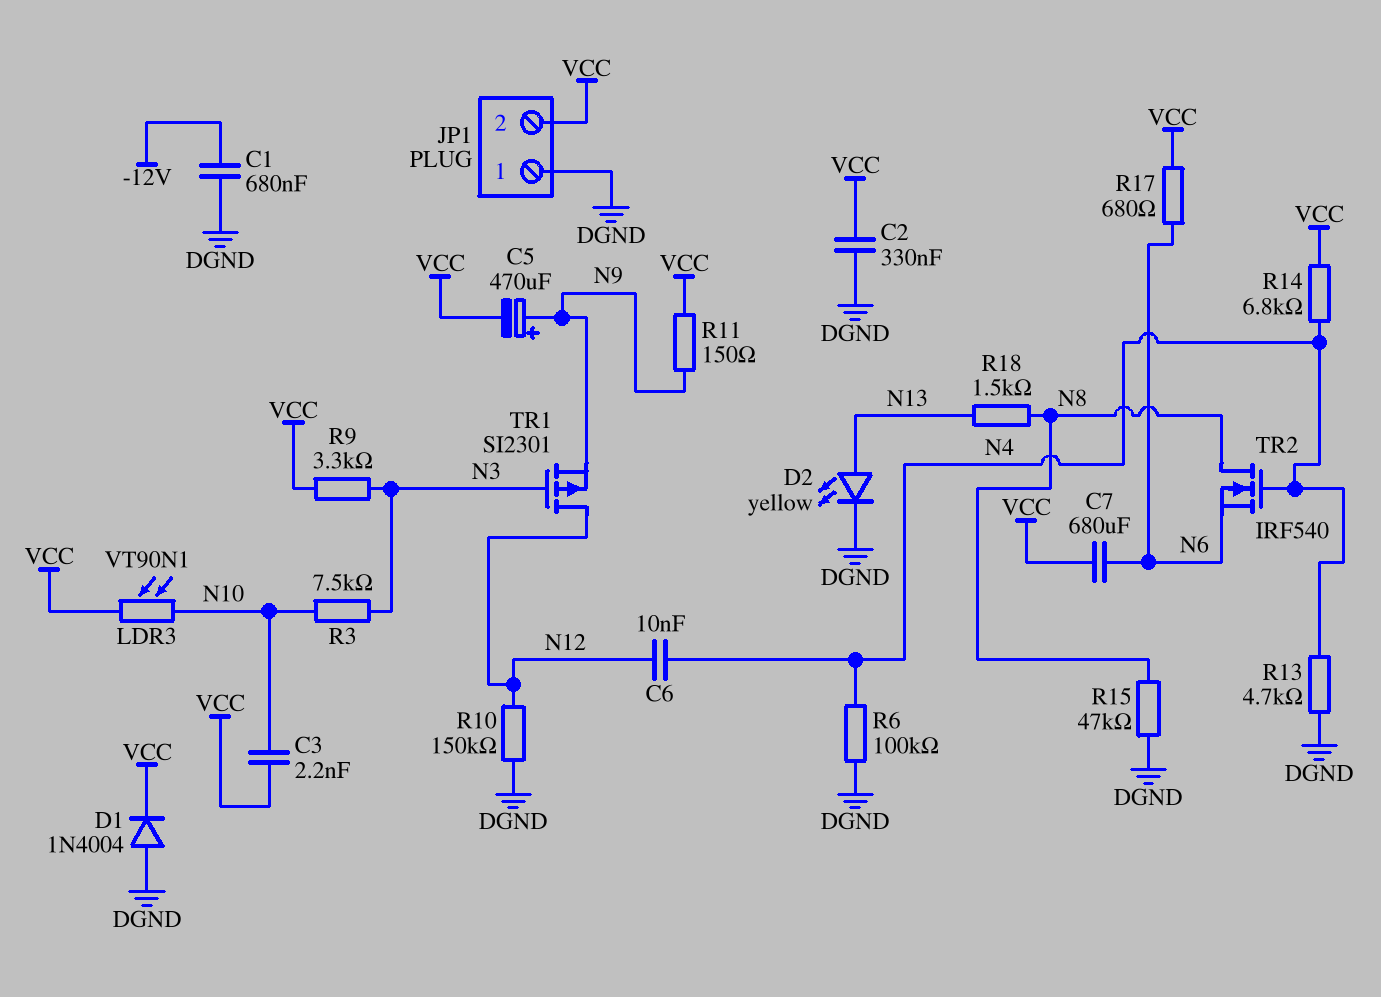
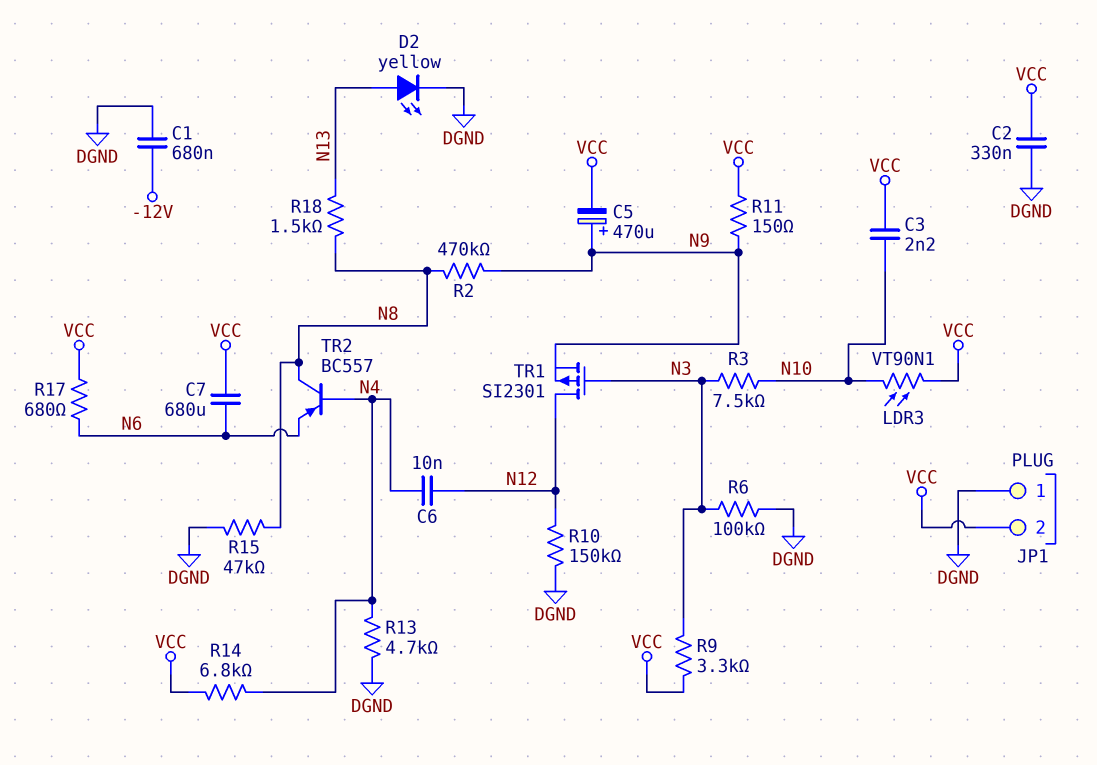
D1: diode 1N4004 (A DGND, K VCC) -> none
R2: none -> 470k (N8, N9)
R6: 100k (DGND, N4) -> 100k (DGND, N3)
TR2: NMOS IRF540 (G N4, D N8, S N6) -> PNP BC557 (B N4, C N8, E N6)

